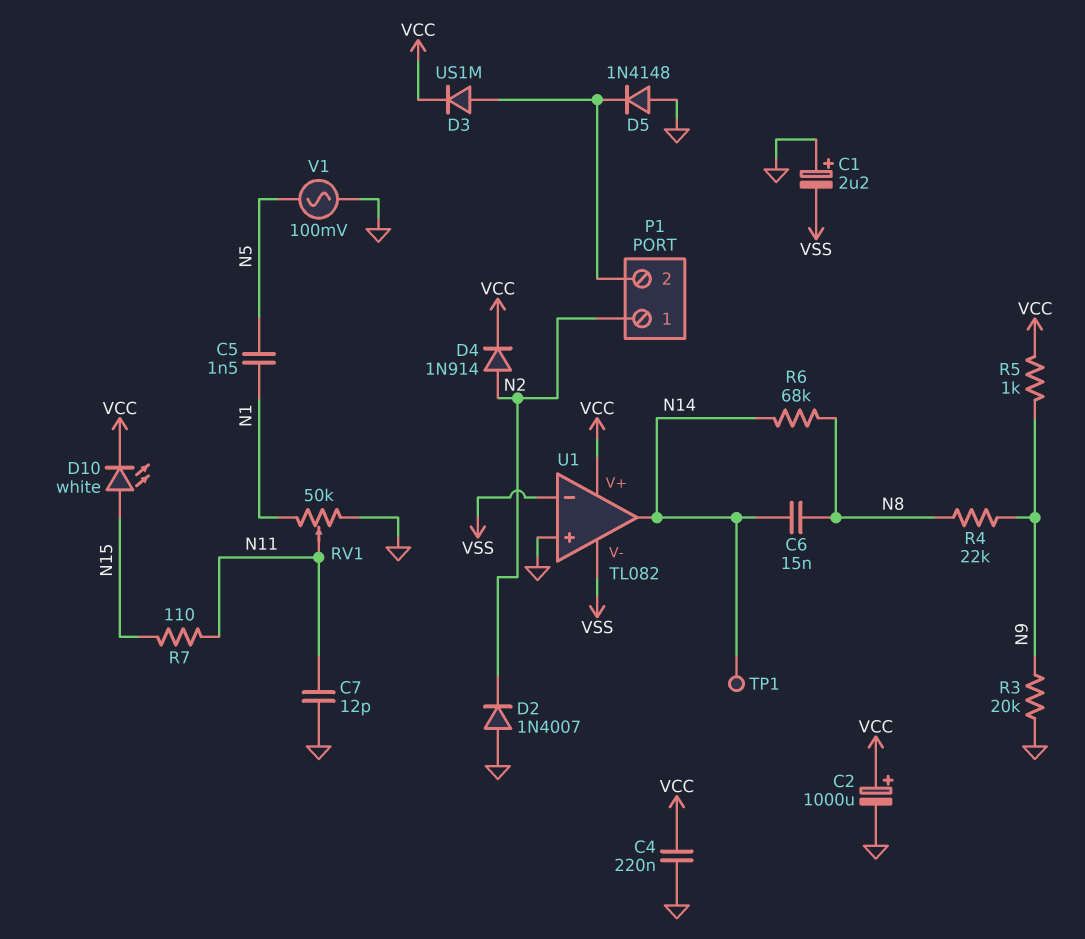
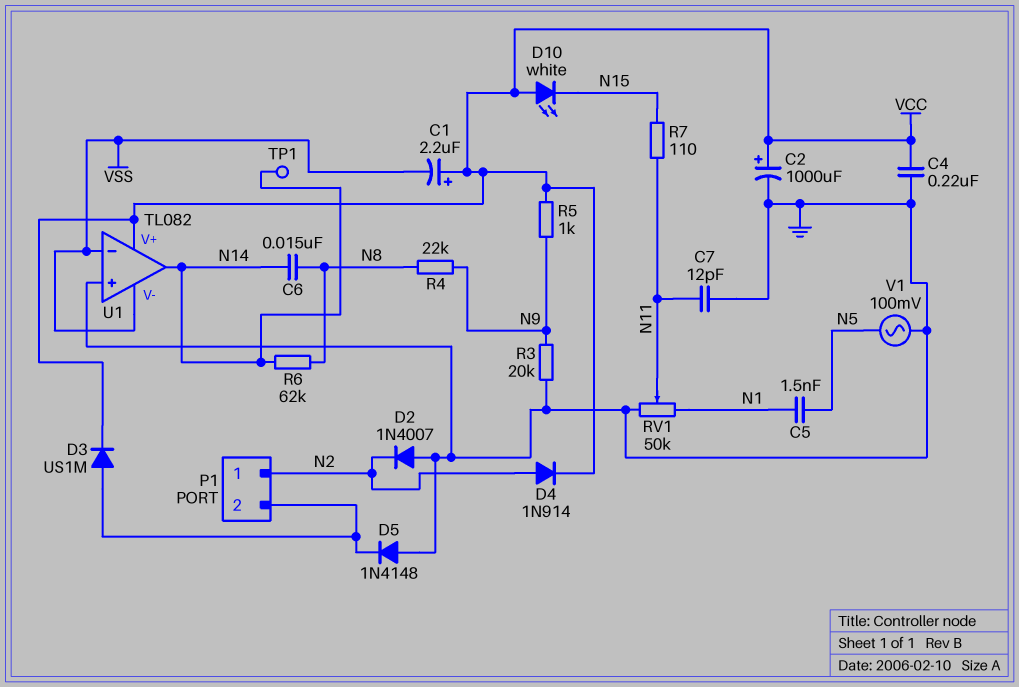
C1: 2.2uF (plus GND, minus VSS) -> 2.2uF (plus VCC, minus VSS)
D10: LED white (A N15, K VCC) -> LED white (A VCC, K N15)
R6: 68k (N8, N14) -> 62k (N8, N14)

